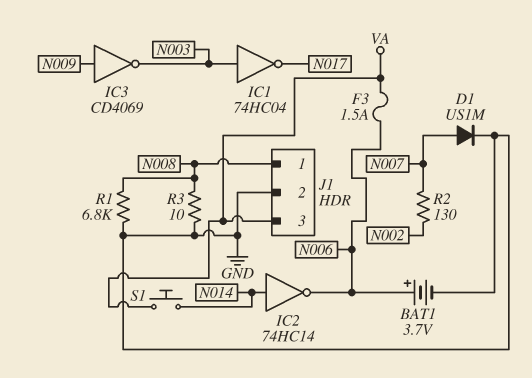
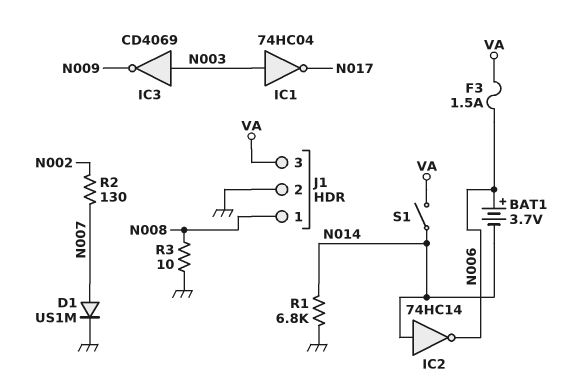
BAT1: 3.7V (plus N006, minus GND) -> 3.7V (plus N006, minus N014)
IC3: NOT CD4069 (in N009, out N003) -> NOT CD4069 (in N003, out N009)
R1: 6.8k (GND, N008) -> 6.8k (GND, N014)
S1: button (N014, VA) -> switch (N014, VA)

